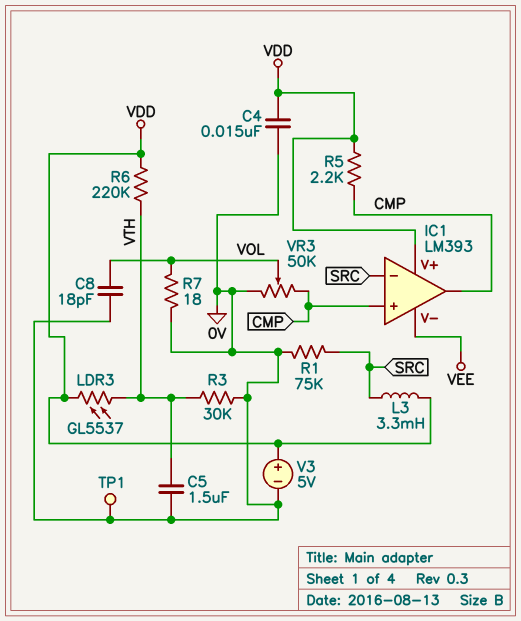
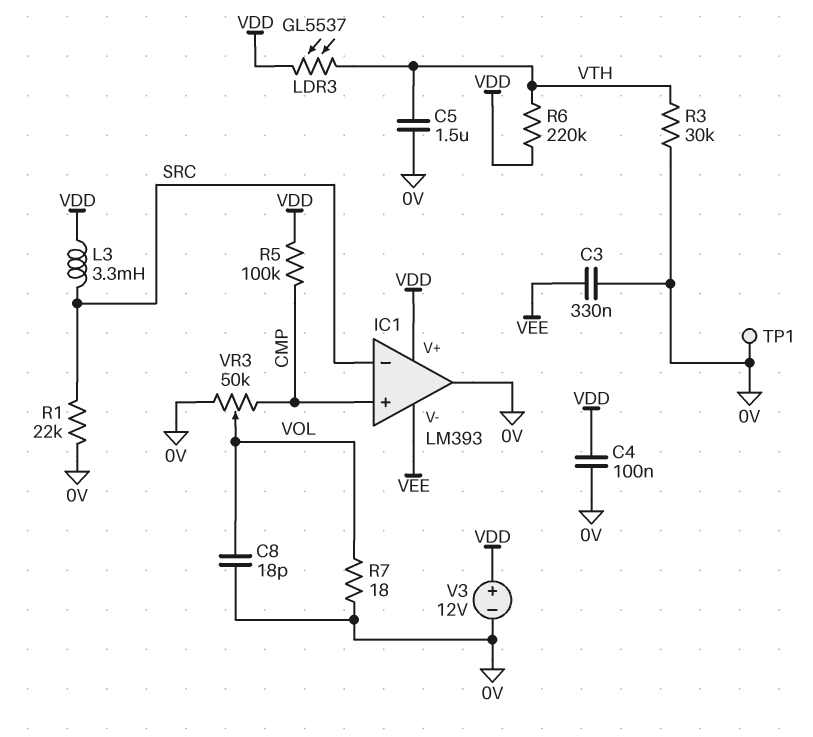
C3: none -> 330nF (0V, VEE)
C4: 15nF (0V, VDD) -> 100nF (0V, VDD)
IC1 pin out: CMP -> 0V
R1: 75k (0V, SRC) -> 22k (0V, SRC)
R5: 2.2k (CMP, VDD) -> 100k (CMP, VDD)
V3: 5V (plus VDD, minus 0V) -> 12V (plus VDD, minus 0V)

